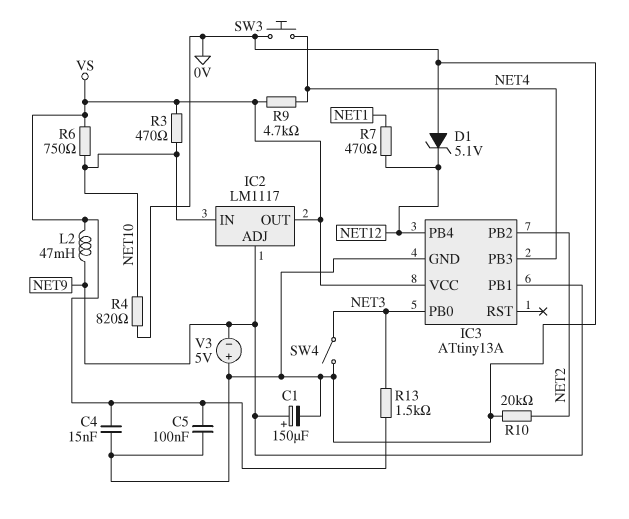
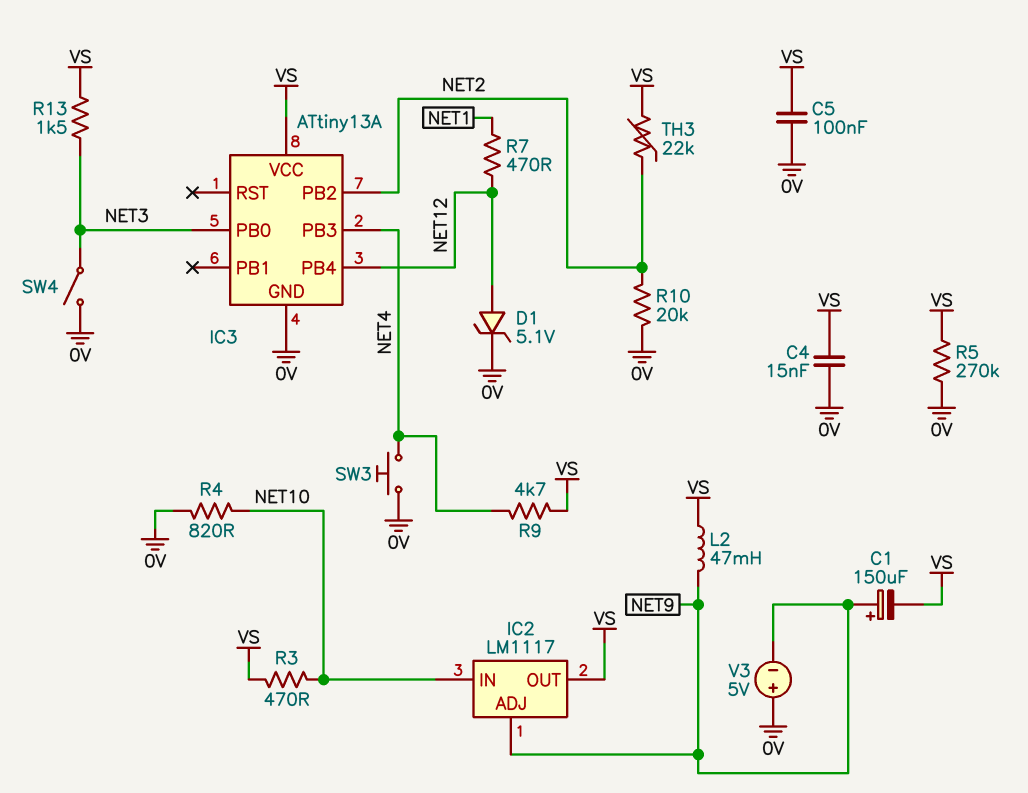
C1: 150uF (plus NET9, minus 0V) -> 150uF (plus NET9, minus VS)
D1: zener 5.1V (A 0V, K NET12) -> zener 5.1V (A NET12, K 0V)
IC3 pin PB1: NET9 -> none
R5: none -> 270k (0V, VS)
R6: 750 (NET10, VS) -> none
TH3: none -> 22k (NET2, VS)

